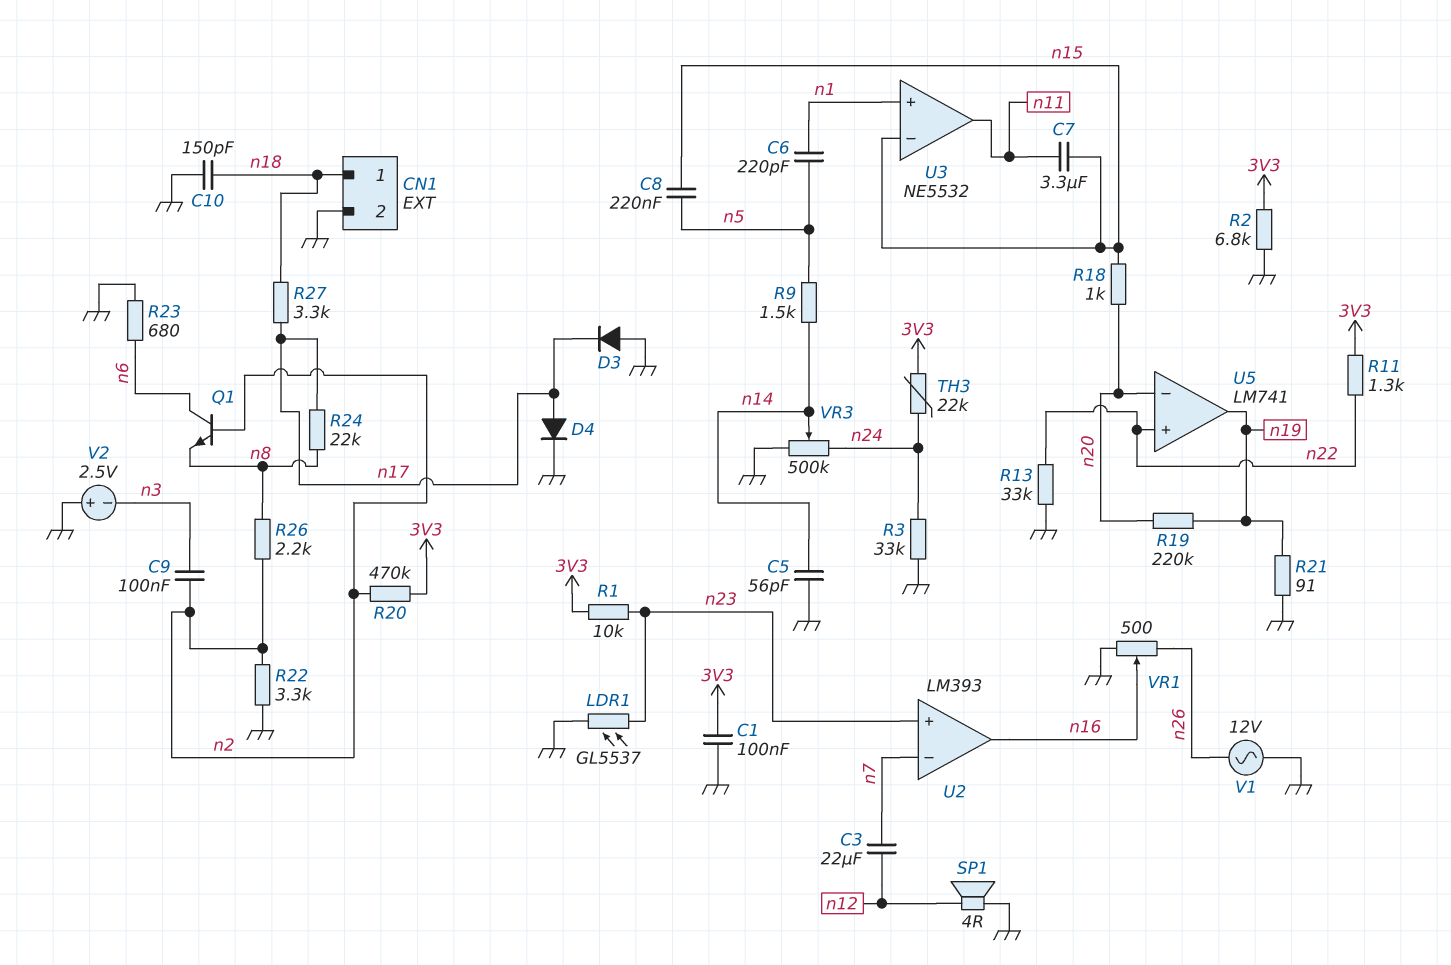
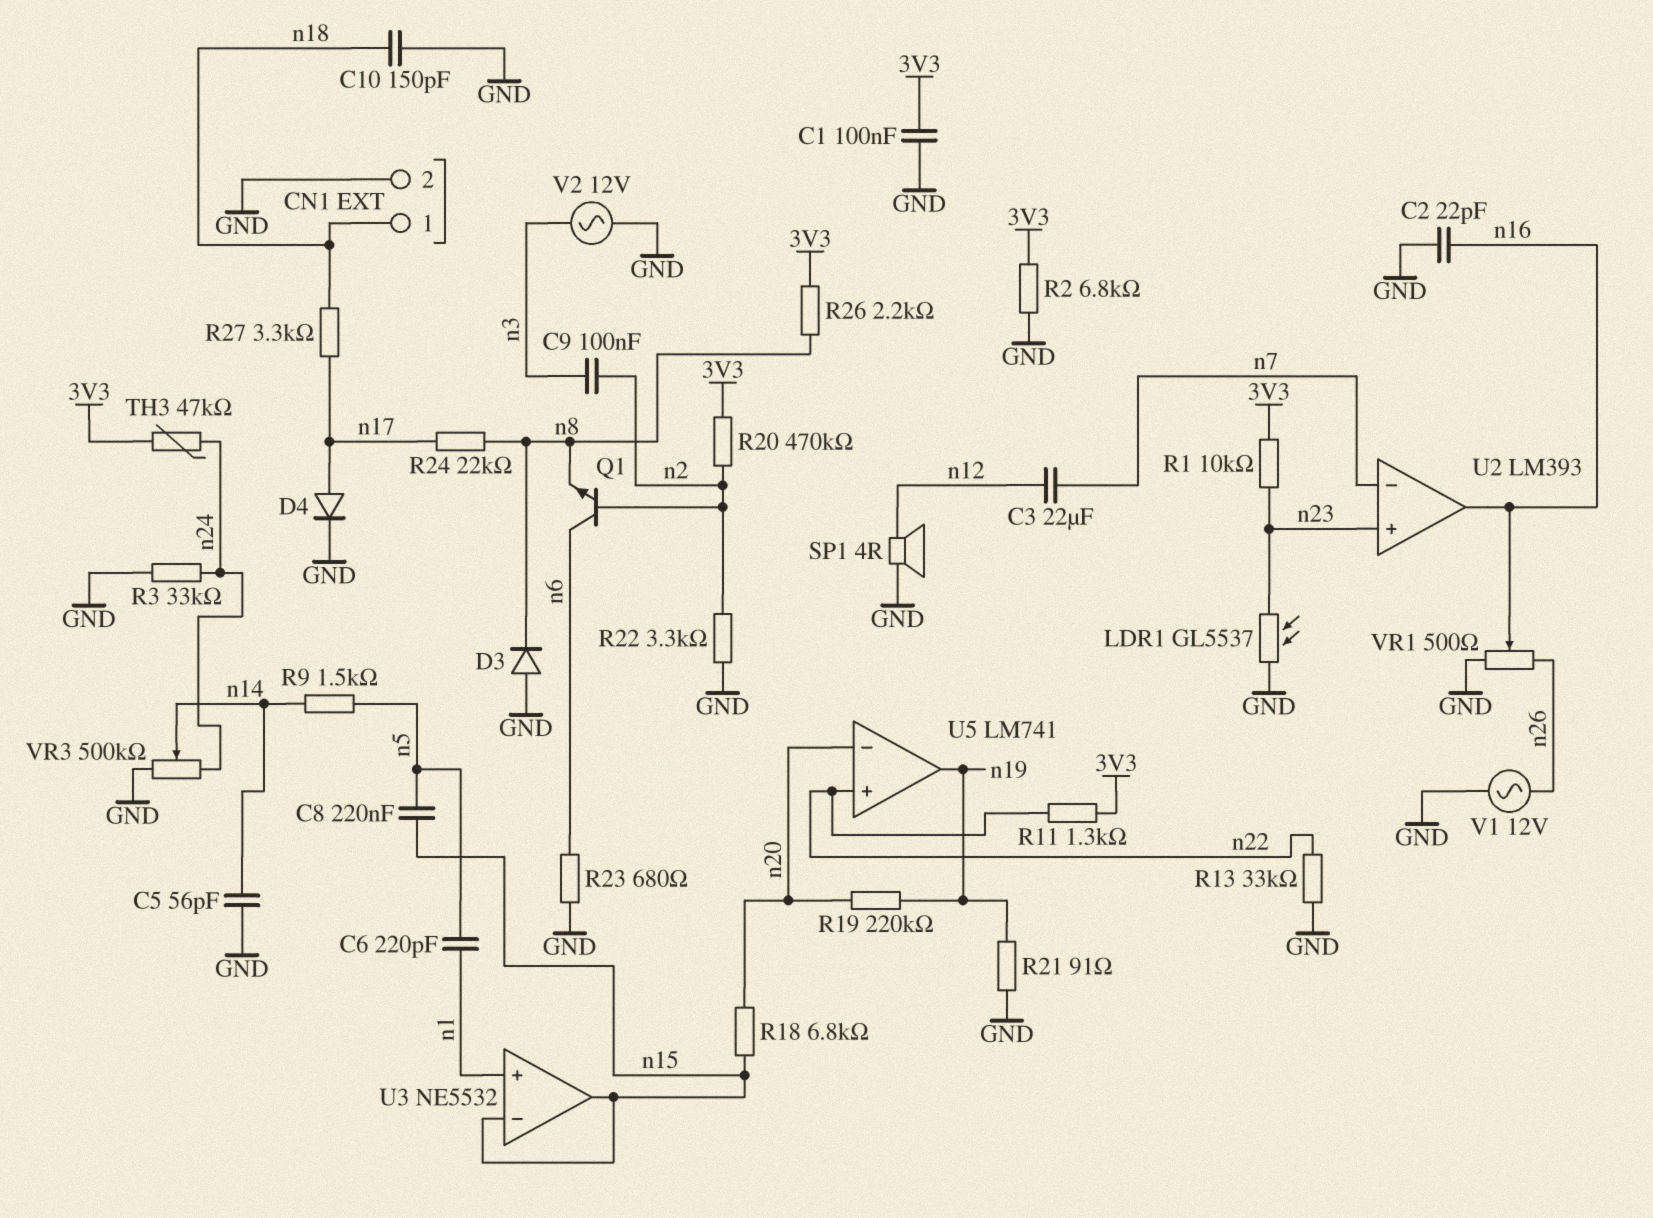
C2: none -> 22pF (GND, n16)
C7: 3.3uF (n11, n15) -> none
D3: diode (A GND, K n17) -> diode (A GND, K n8)
R18: 1k (n15, n20) -> 6.8k (n15, n20)
R26: 2.2k (n2, n8) -> 2.2k (3V3, n8)
TH3: 22k (3V3, n24) -> 47k (3V3, n24)
U3 pin out: n11 -> n15
V2: 2.5V (plus GND, minus n3) -> AC 12V (GND, n3)

